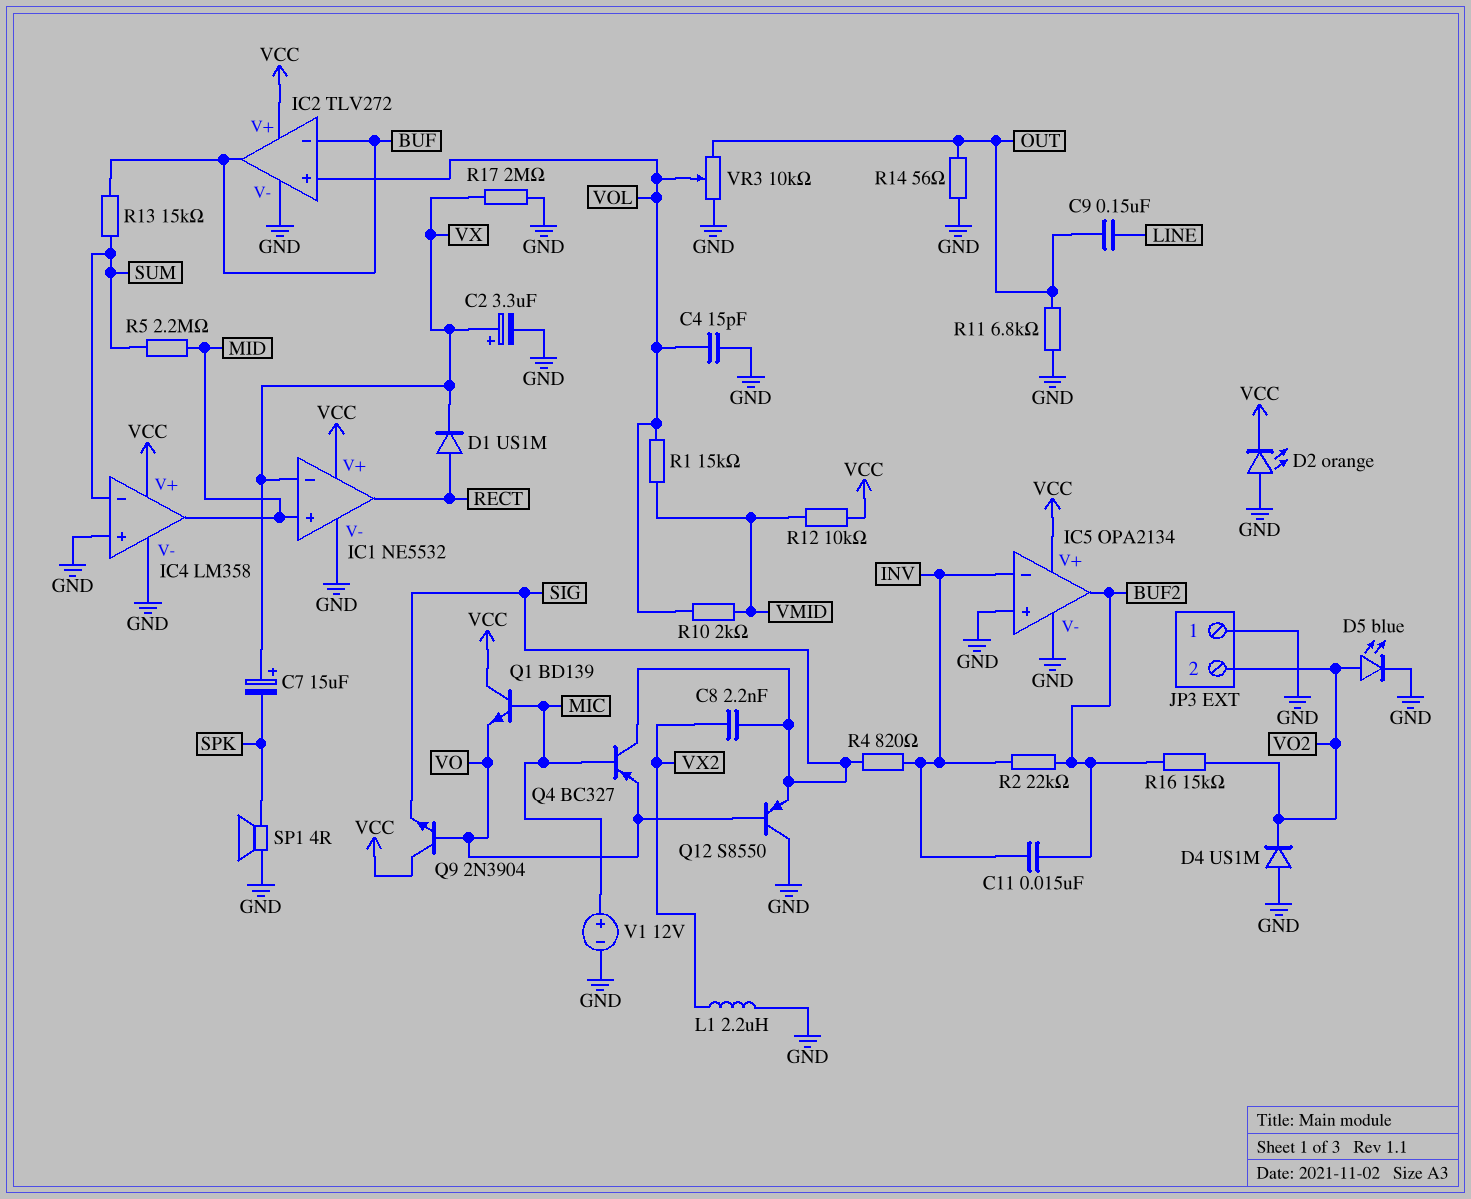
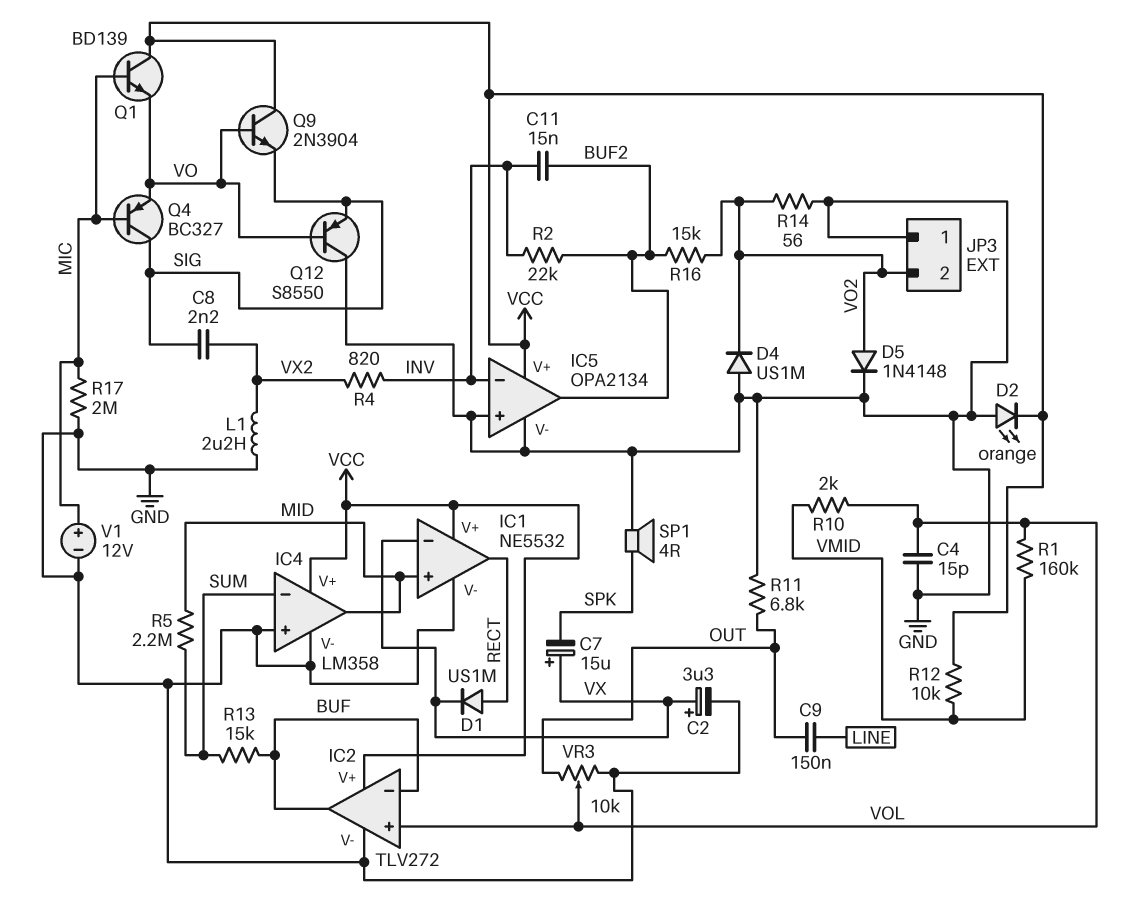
D5: LED blue (A VO2, K GND) -> diode 1N4148 (A VO2, K GND)
R1: 15k (VMID, VOL) -> 160k (VMID, VOL)
R4: 820 (INV, SIG) -> 820 (INV, VX2)
R14: 56 (GND, OUT) -> 56 (GND, VO2)
R17: 2M (GND, VX) -> 2M (GND, MIC)

